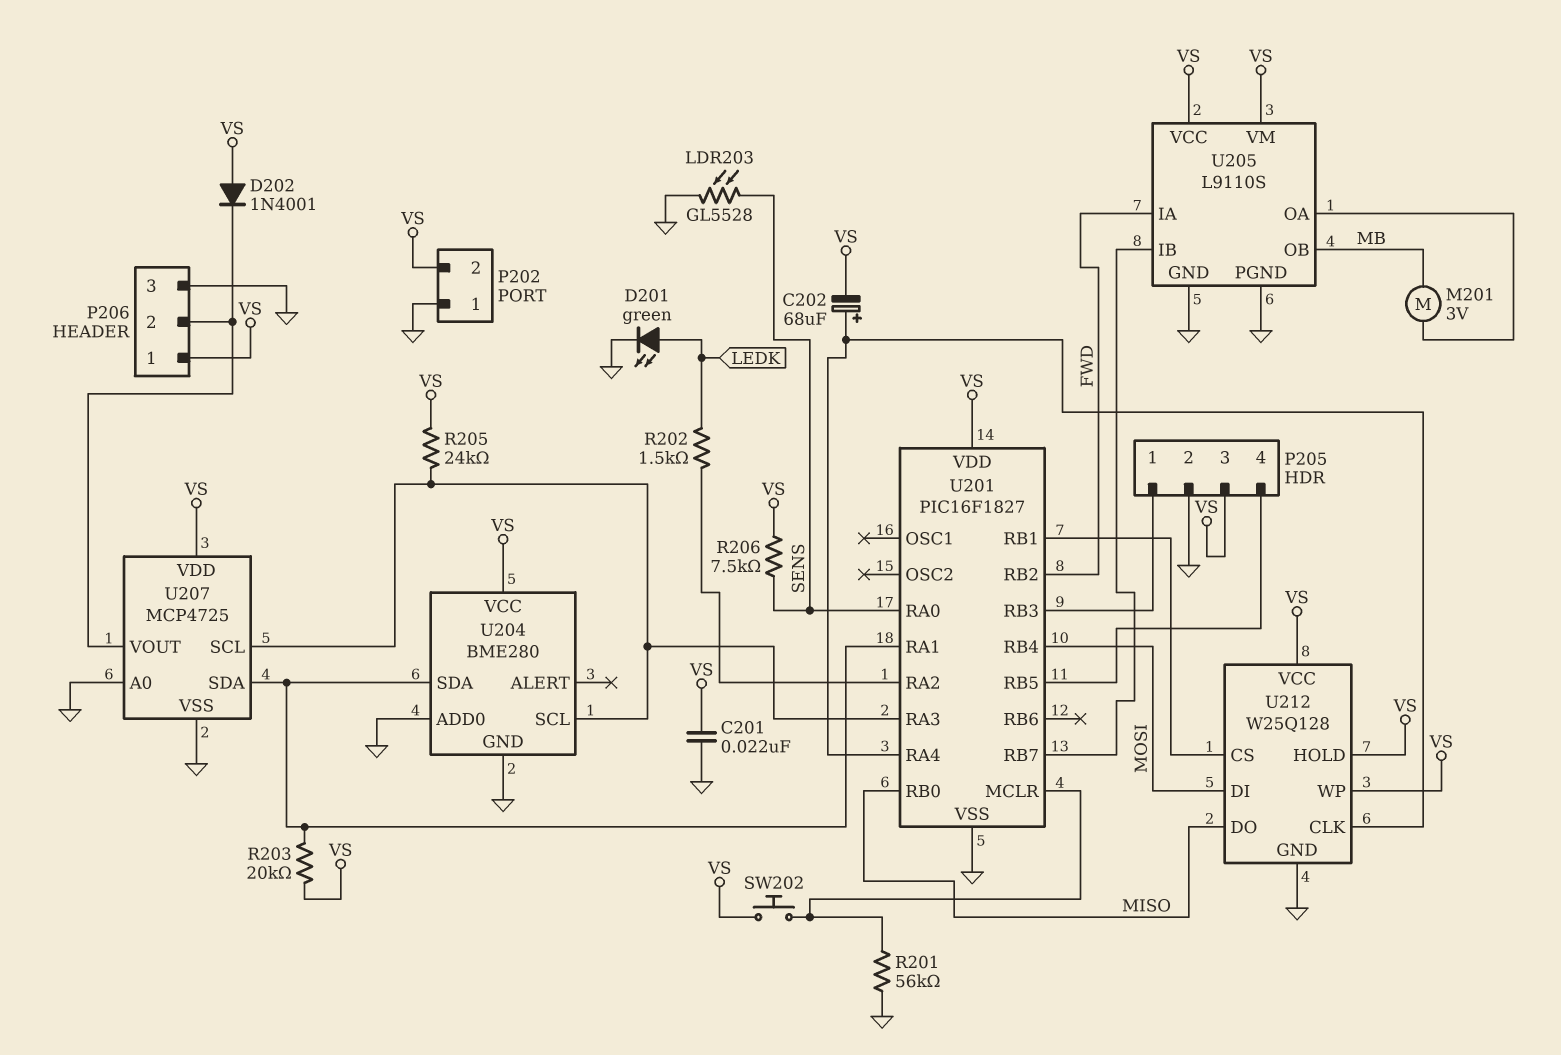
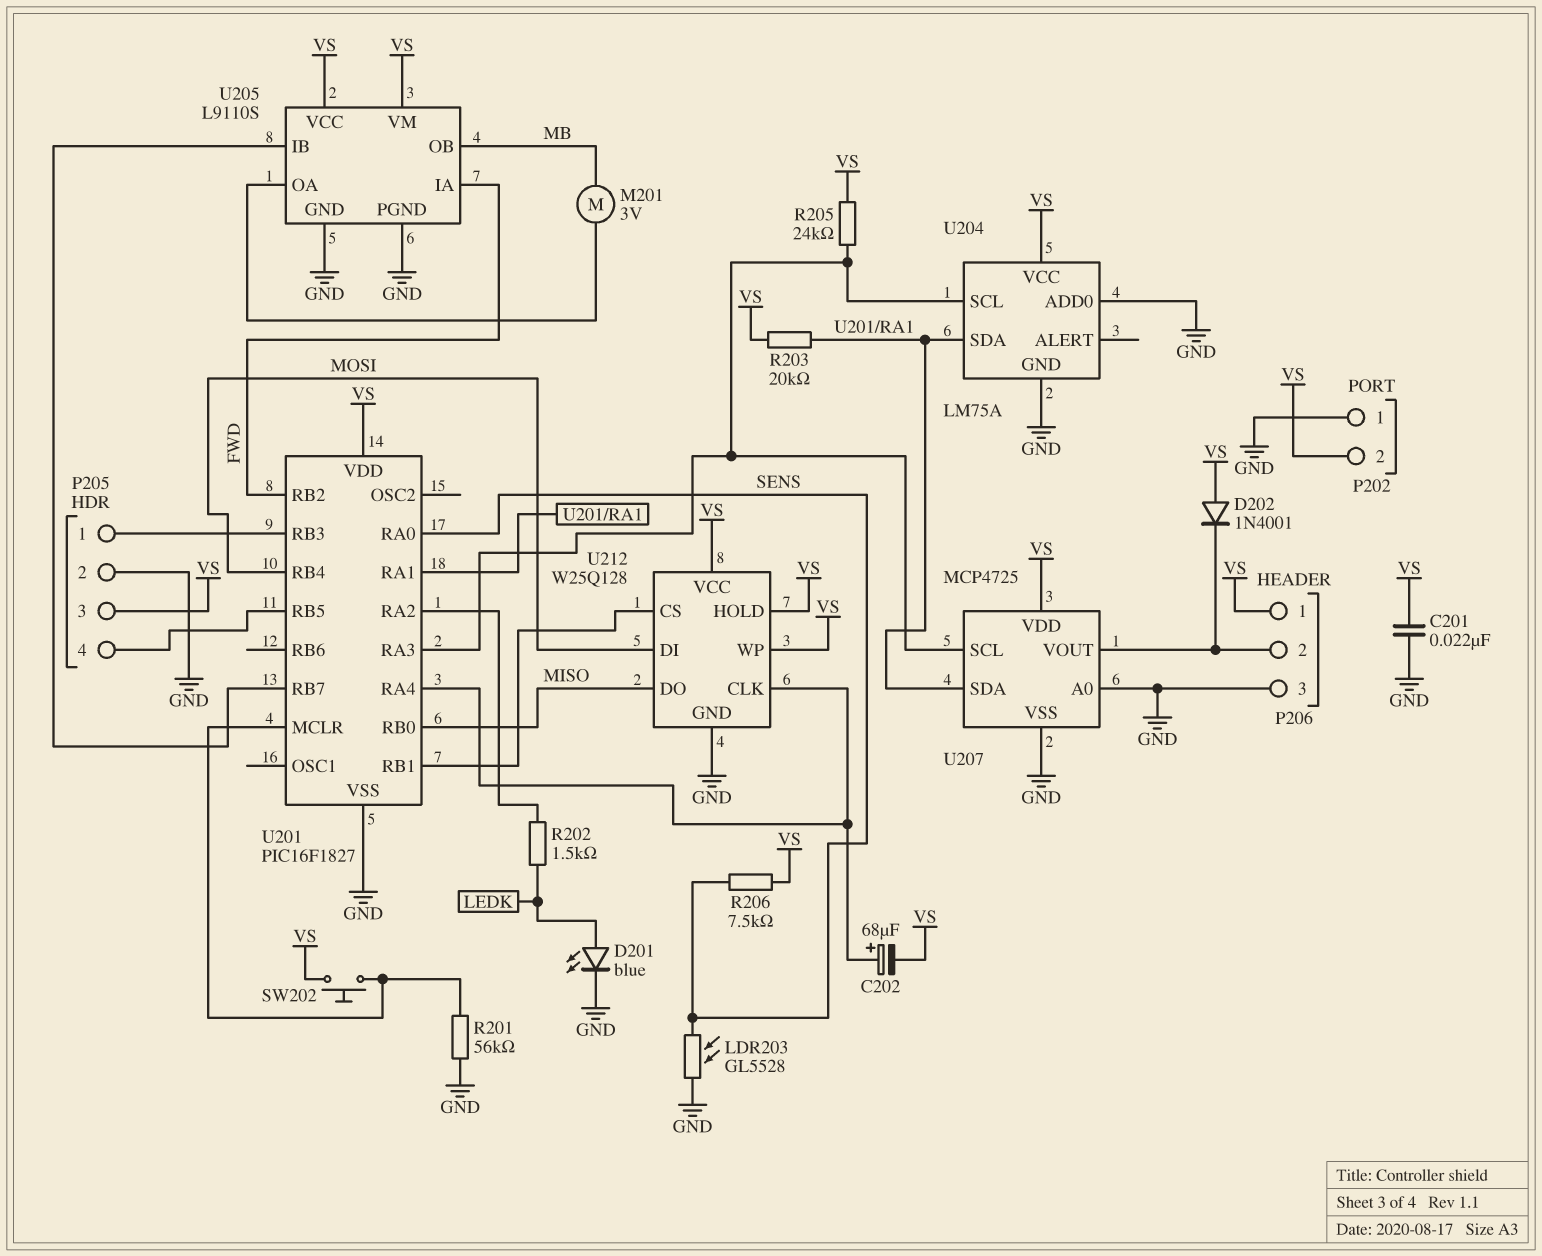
D201: LED green (A LEDK, K GND) -> LED blue (A LEDK, K GND)
U204: BME280 -> LM75A

